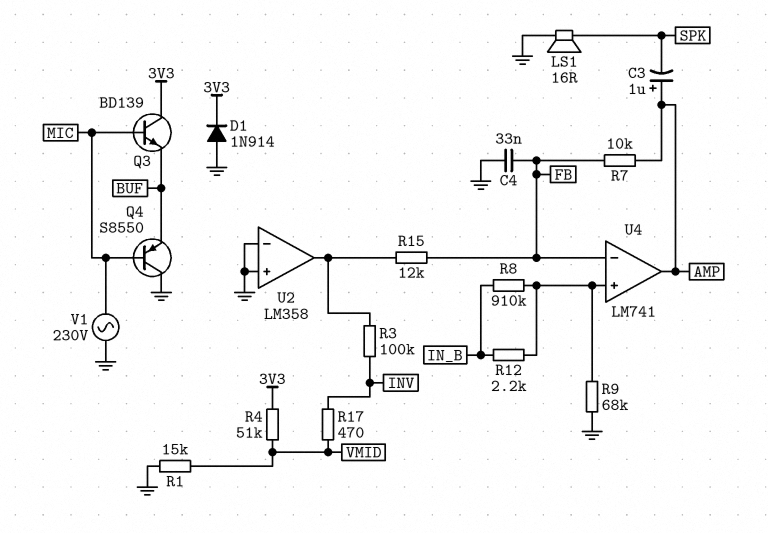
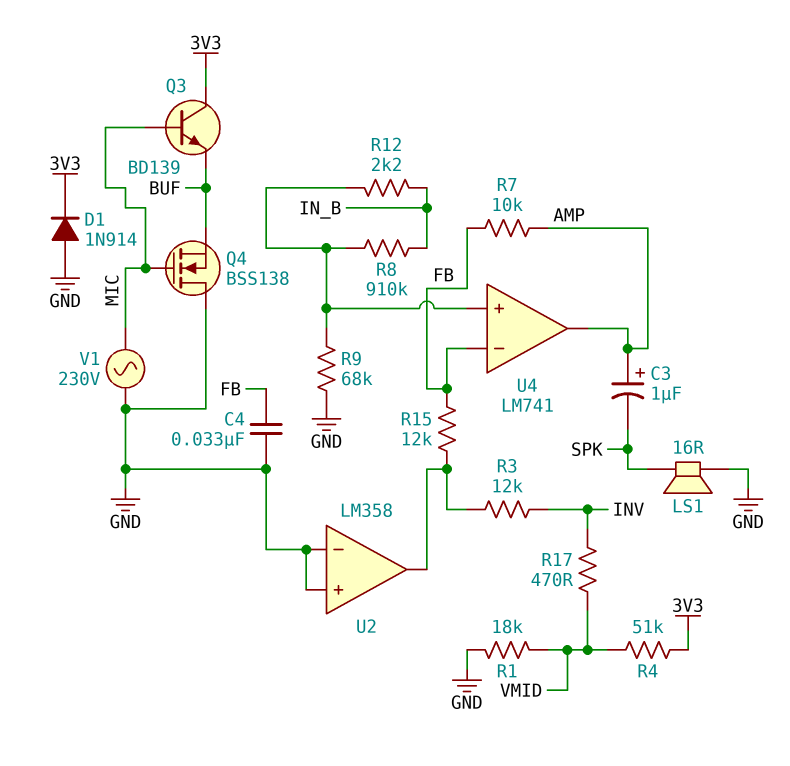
Q4: PNP S8550 (B MIC, C GND, E BUF) -> NMOS BSS138 (G MIC, D GND, S BUF)
R1: 15k (GND, VMID) -> 18k (GND, VMID)
R3: 100k (INV, U2/out) -> 12k (INV, U2/out)

